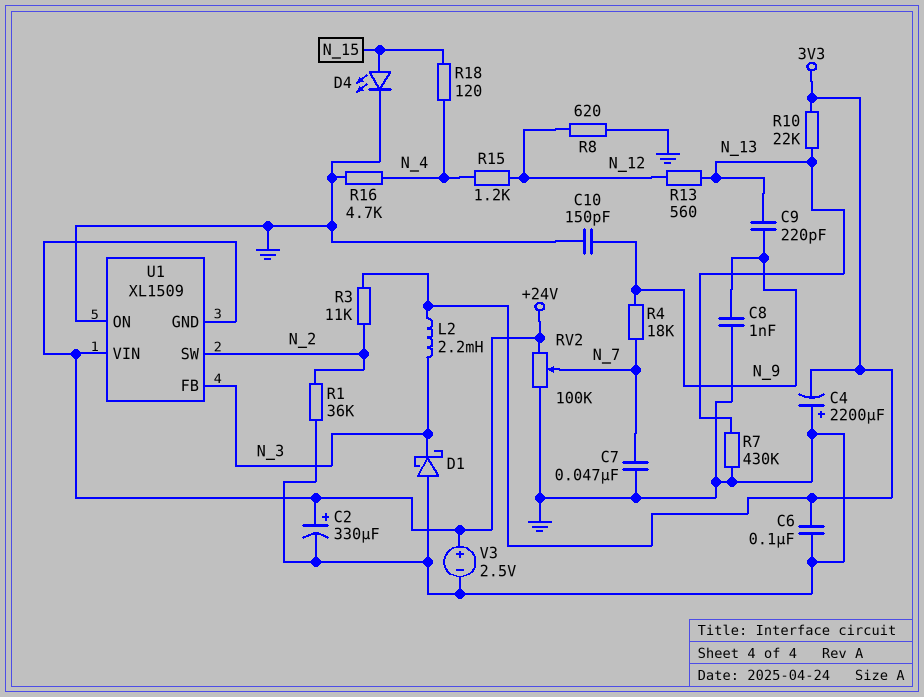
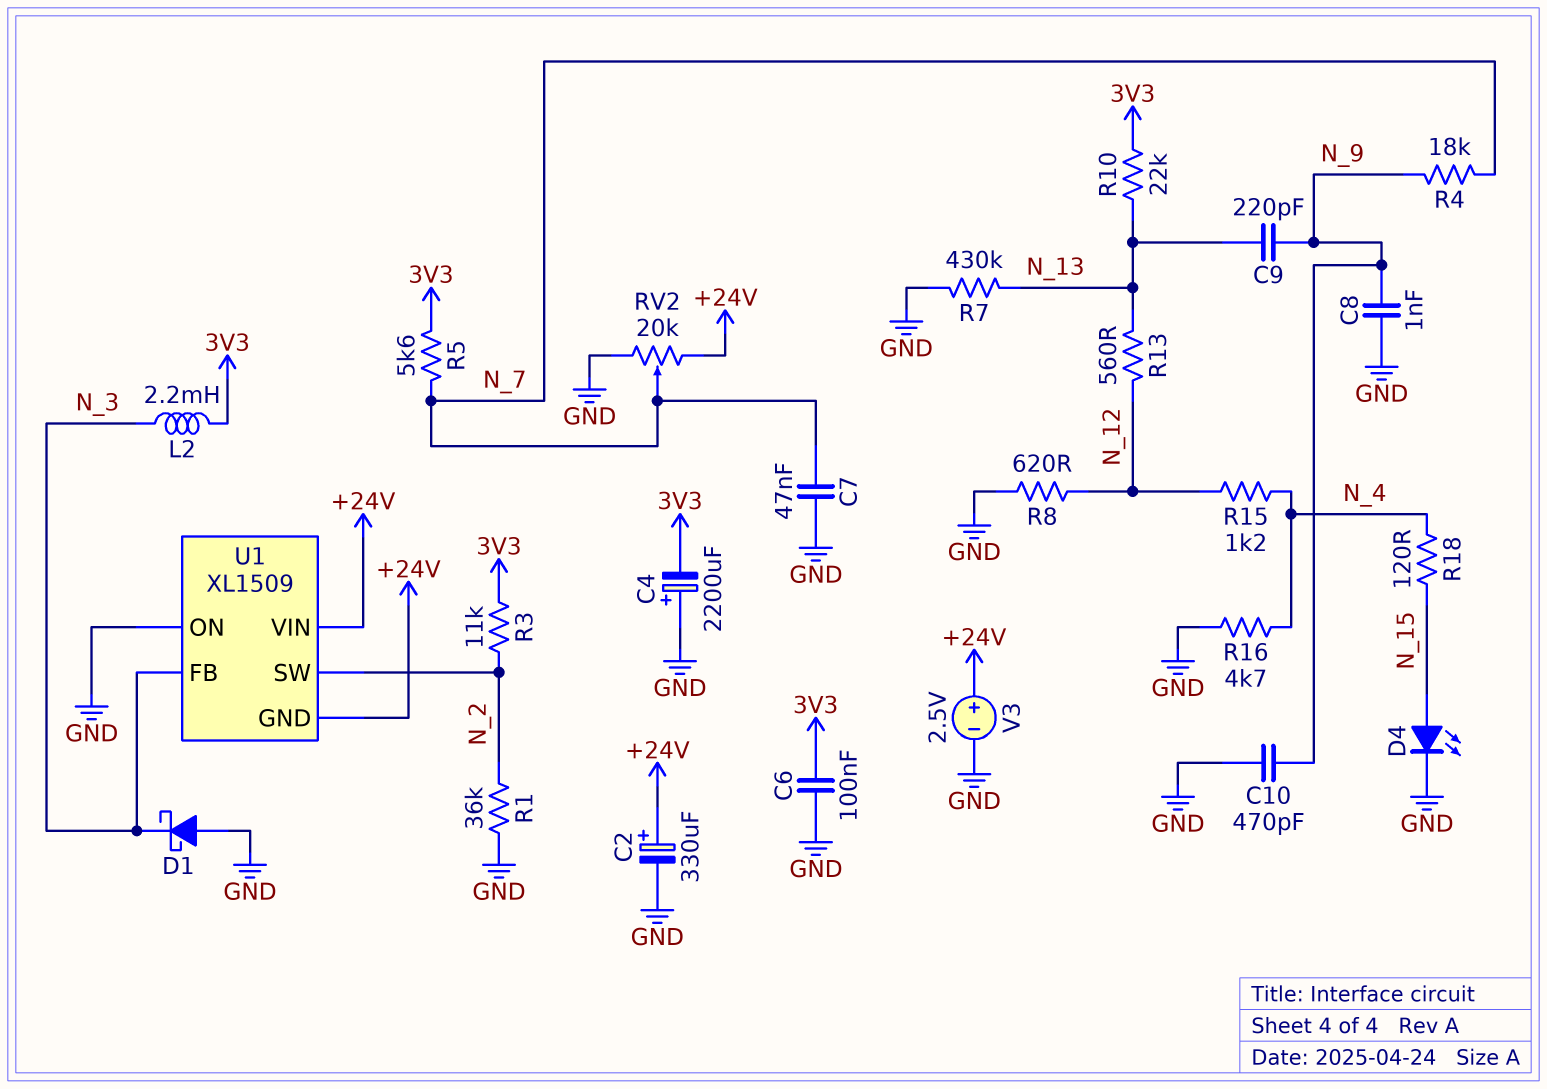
C10: 150pF (GND, N_9) -> 470pF (GND, N_9)
R5: none -> 5.6k (3V3, N_7)
RV2: 100k (+24V, GND, wiper N_7) -> 20k (+24V, GND, wiper N_7)

